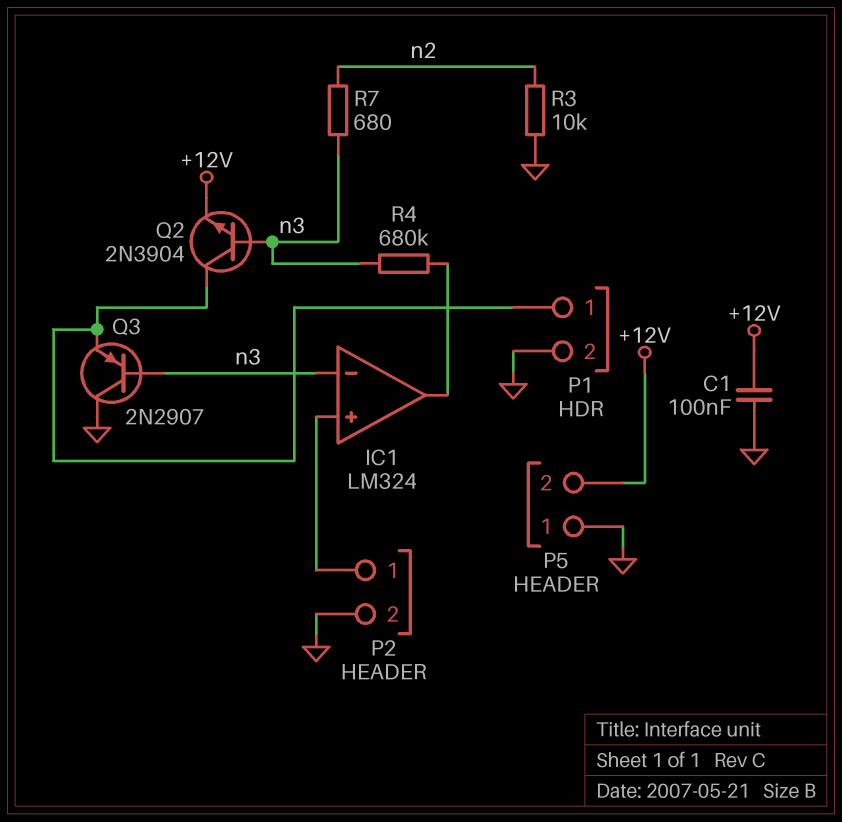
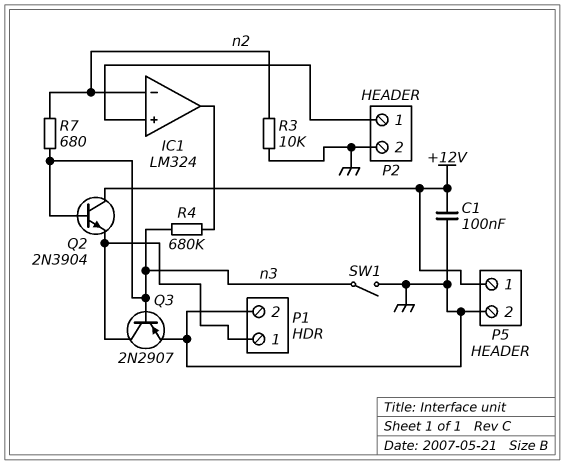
IC1 pin in-: n3 -> n2
P5 pin 1: GND -> +12V
P5 pin 2: +12V -> GND
Q2: NPN 2N3904 (B n3, C P1/1, E +12V) -> NPN 2N3904 (B n3, C +12V, E P1/1)
Q3: PNP 2N2907 (B n3, C GND, E P1/1) -> PNP 2N2907 (B n3, C P1/1, E GND)
SW1: none -> switch (GND, n3)

